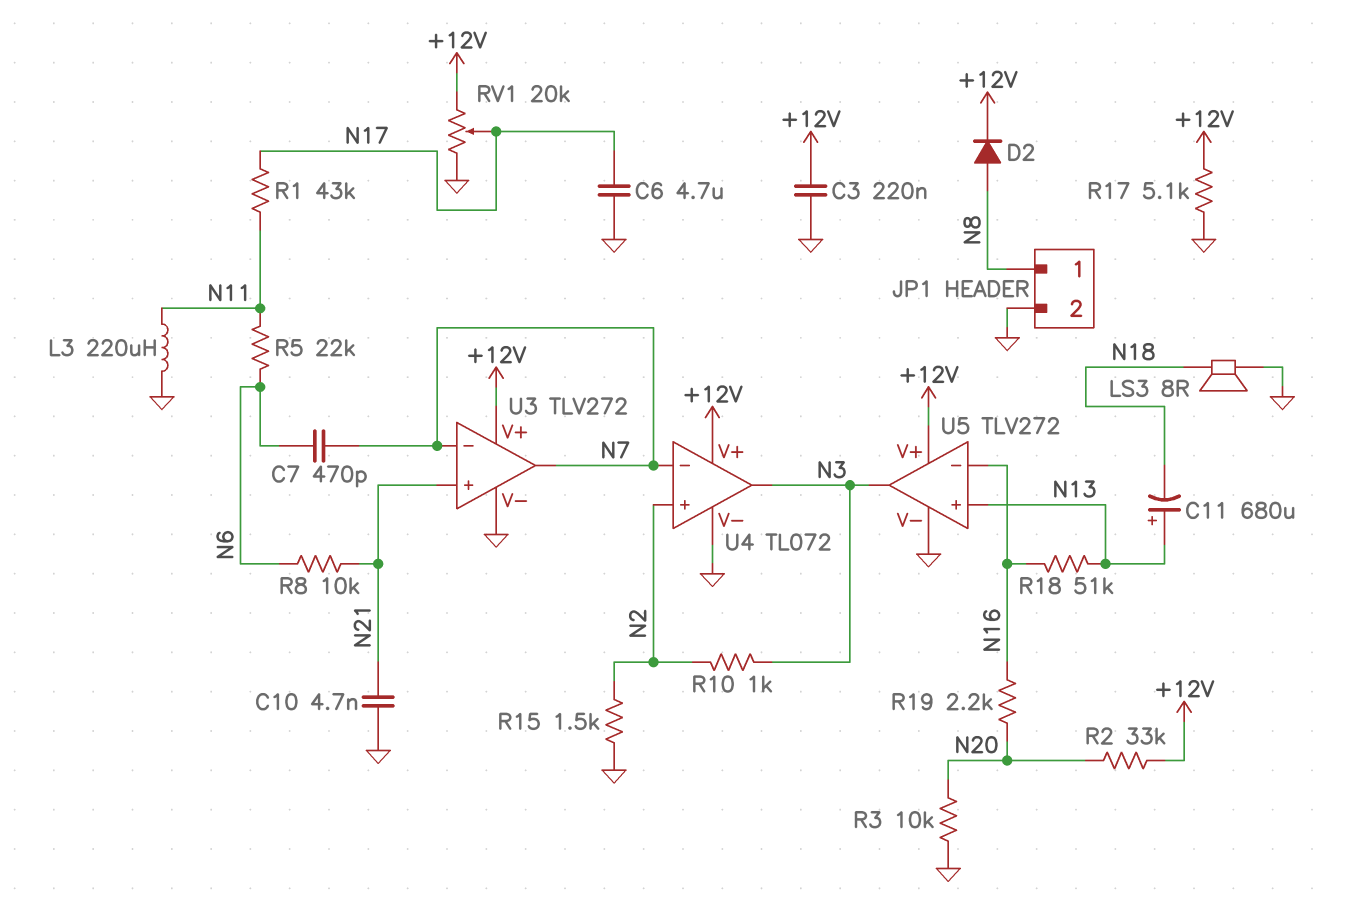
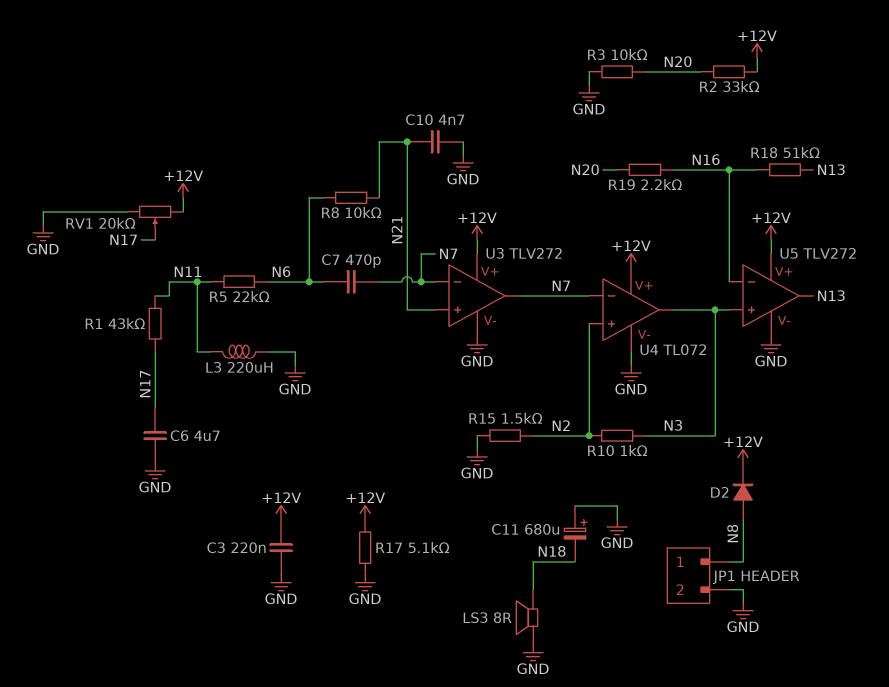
C11: 680uF (plus N13, minus N18) -> 680uF (plus GND, minus N18)
U5 pin in+: N13 -> N3
U5 pin out: N3 -> N13

